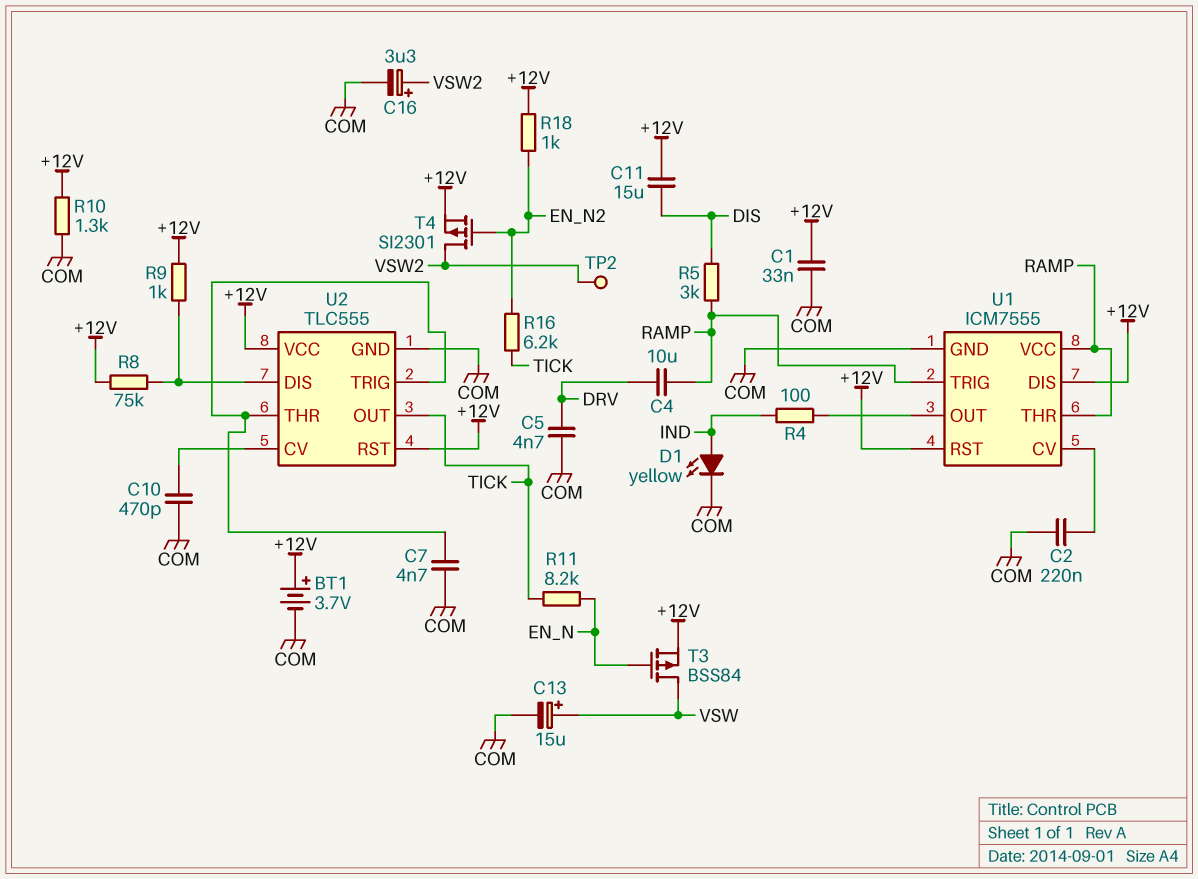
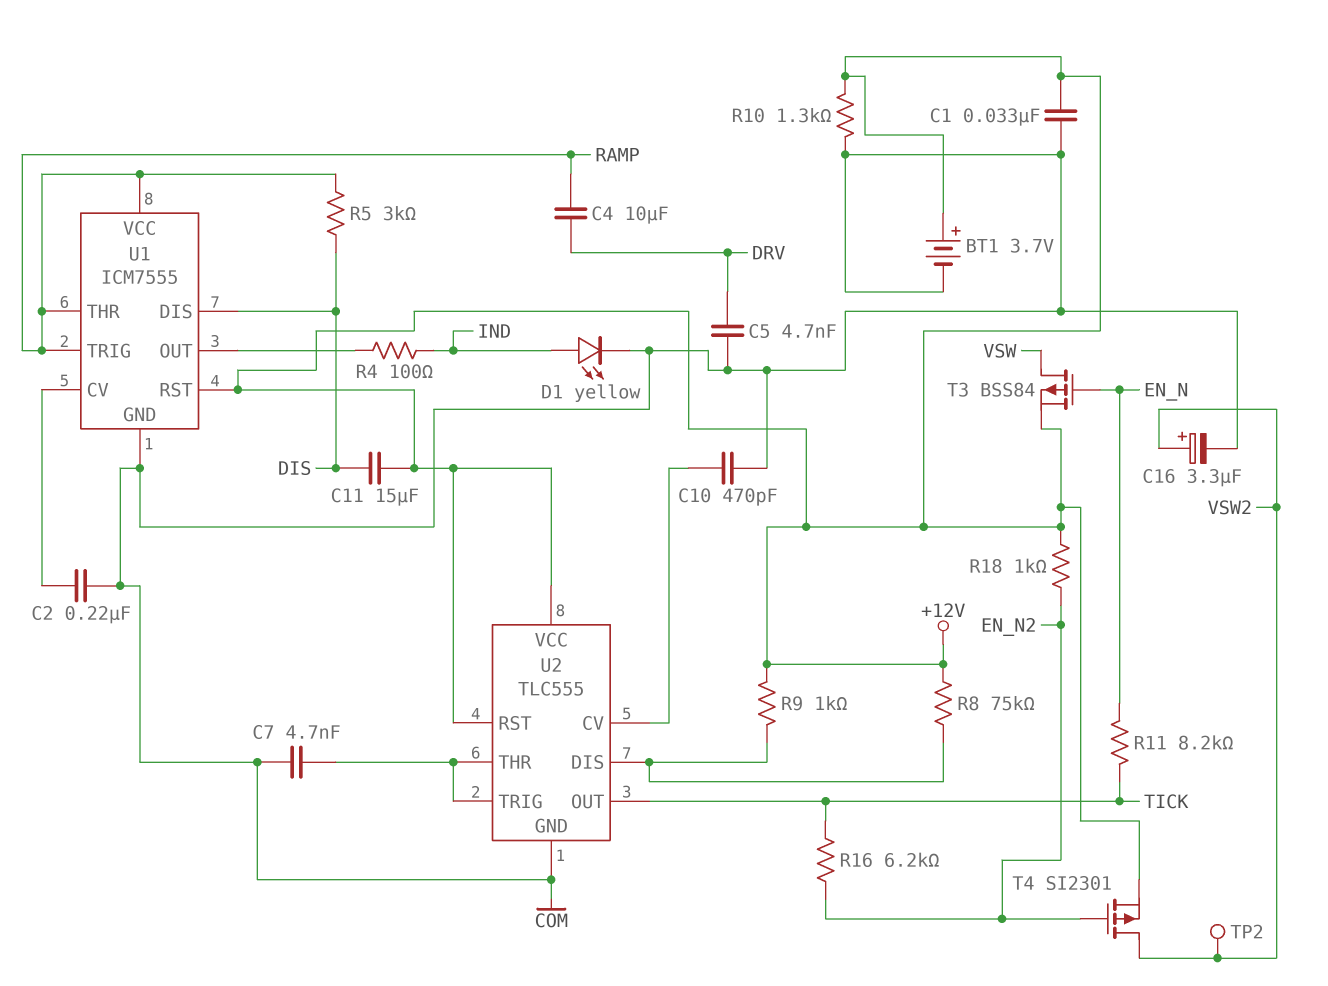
C13: 15uF (plus VSW, minus COM) -> none
U1 pin DIS: +12V -> DIS

